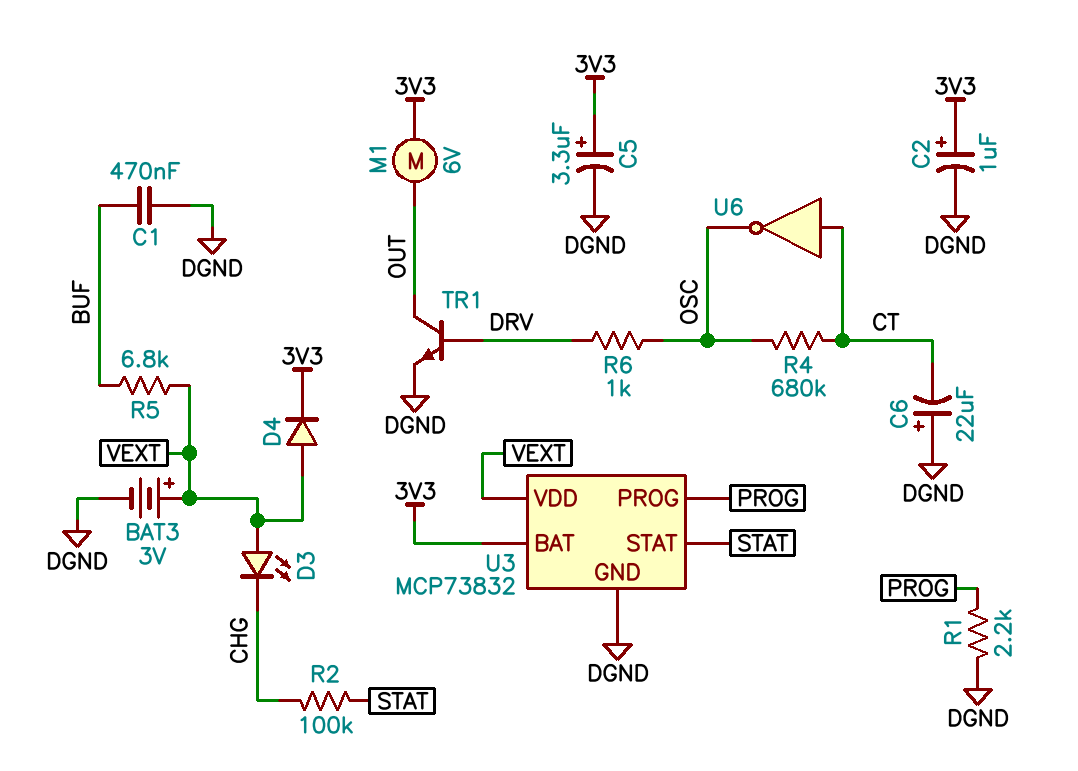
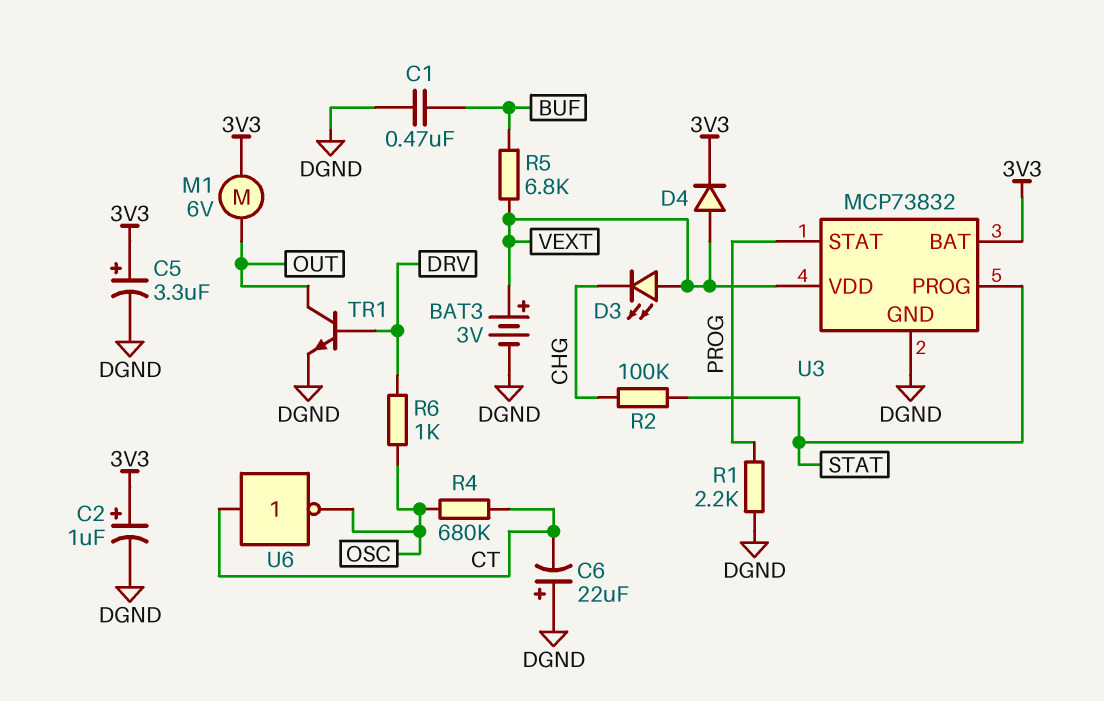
U3 pin PROG: PROG -> STAT
U3 pin STAT: STAT -> PROG

